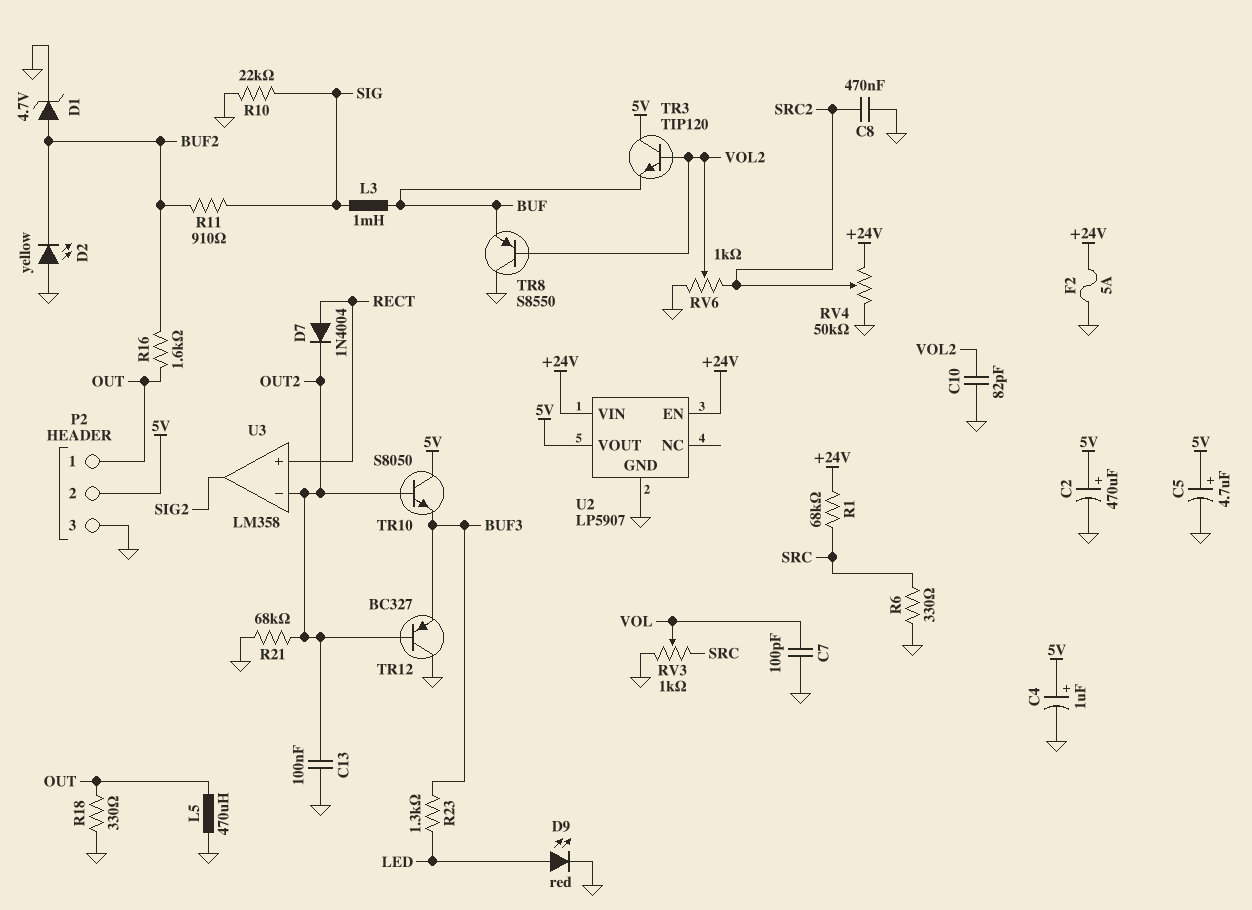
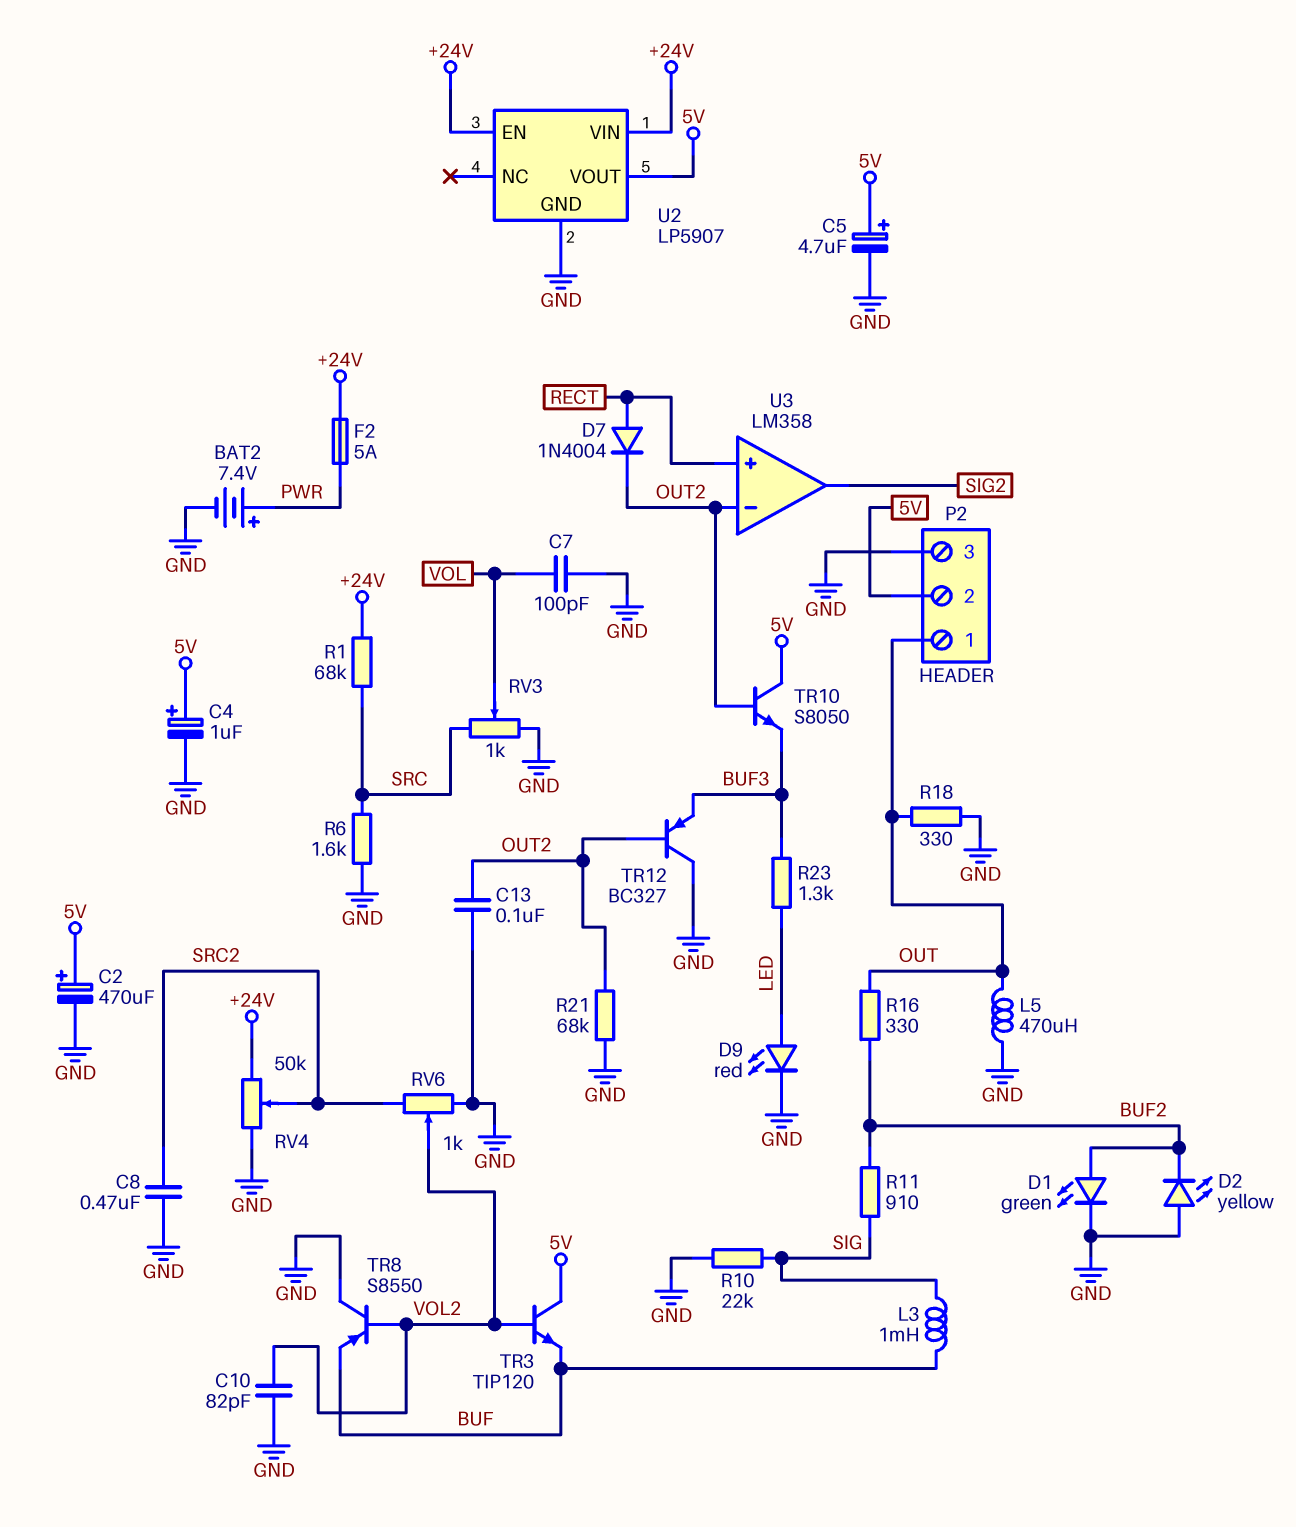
BAT2: none -> 7.4V (plus PWR, minus GND)
D1: zener 4.7V (A BUF2, K GND) -> LED green (A BUF2, K GND)
F2: 5A (+24V, GND) -> 5A (+24V, PWR)
R6: 330 (GND, SRC) -> 1.6k (GND, SRC)
R16: 1.6k (BUF2, OUT) -> 330 (BUF2, OUT)

